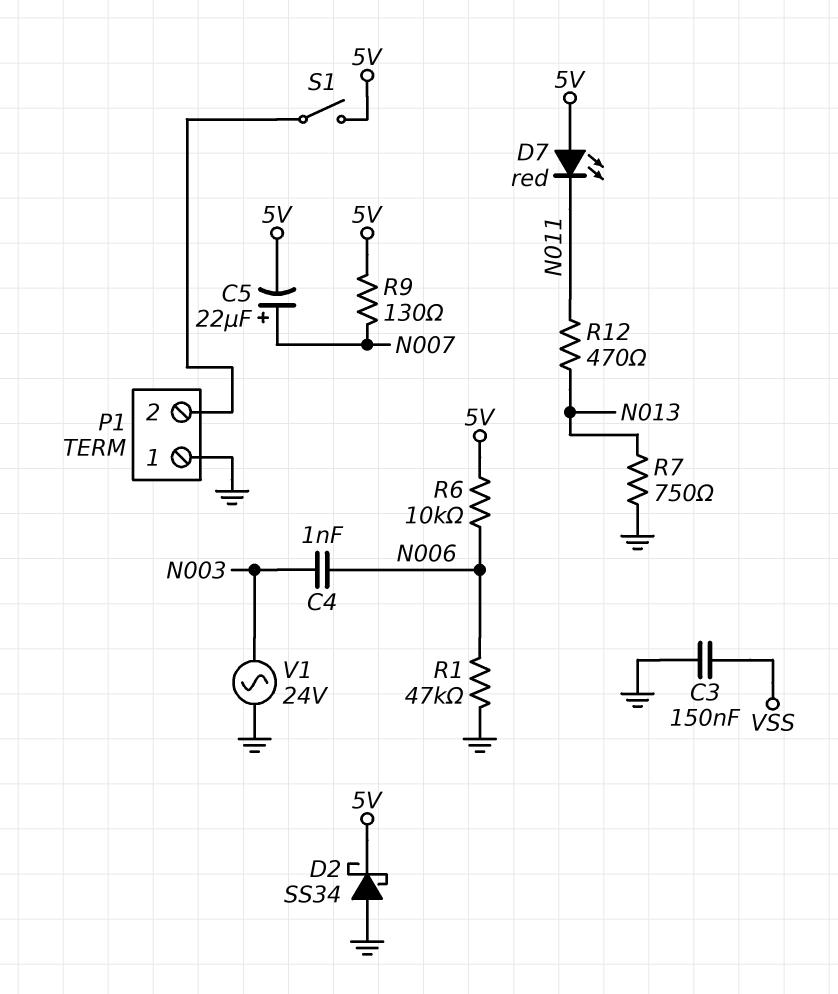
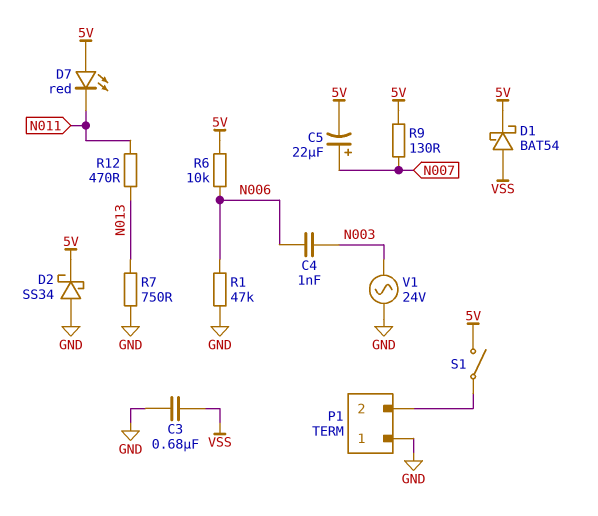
C3: 150nF (GND, VSS) -> 680nF (GND, VSS)
D1: none -> schottky BAT54 (A VSS, K 5V)

